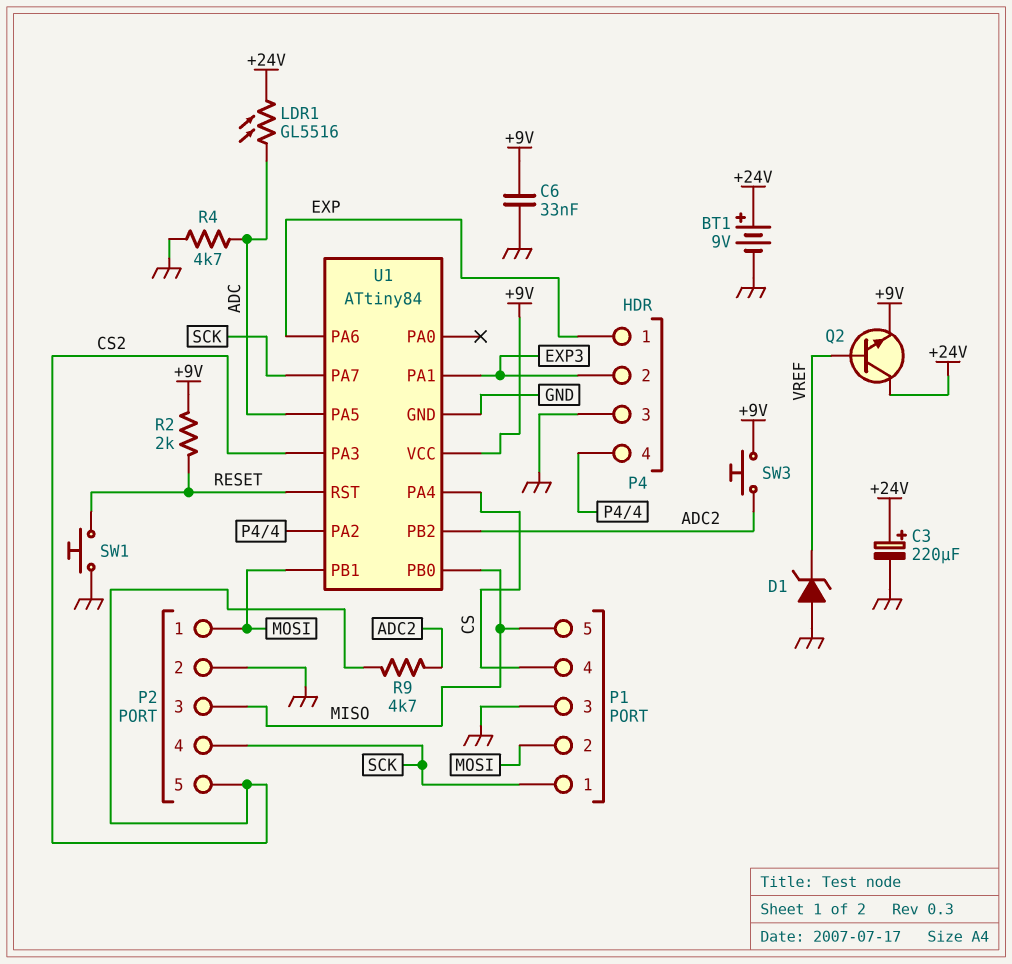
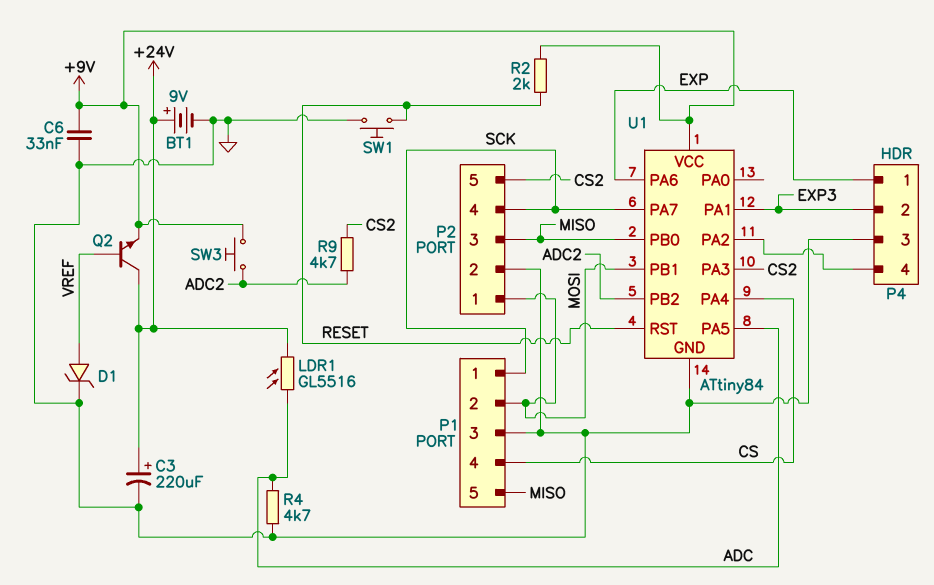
D1: zener (A GND, K VREF) -> zener (A VREF, K GND)

